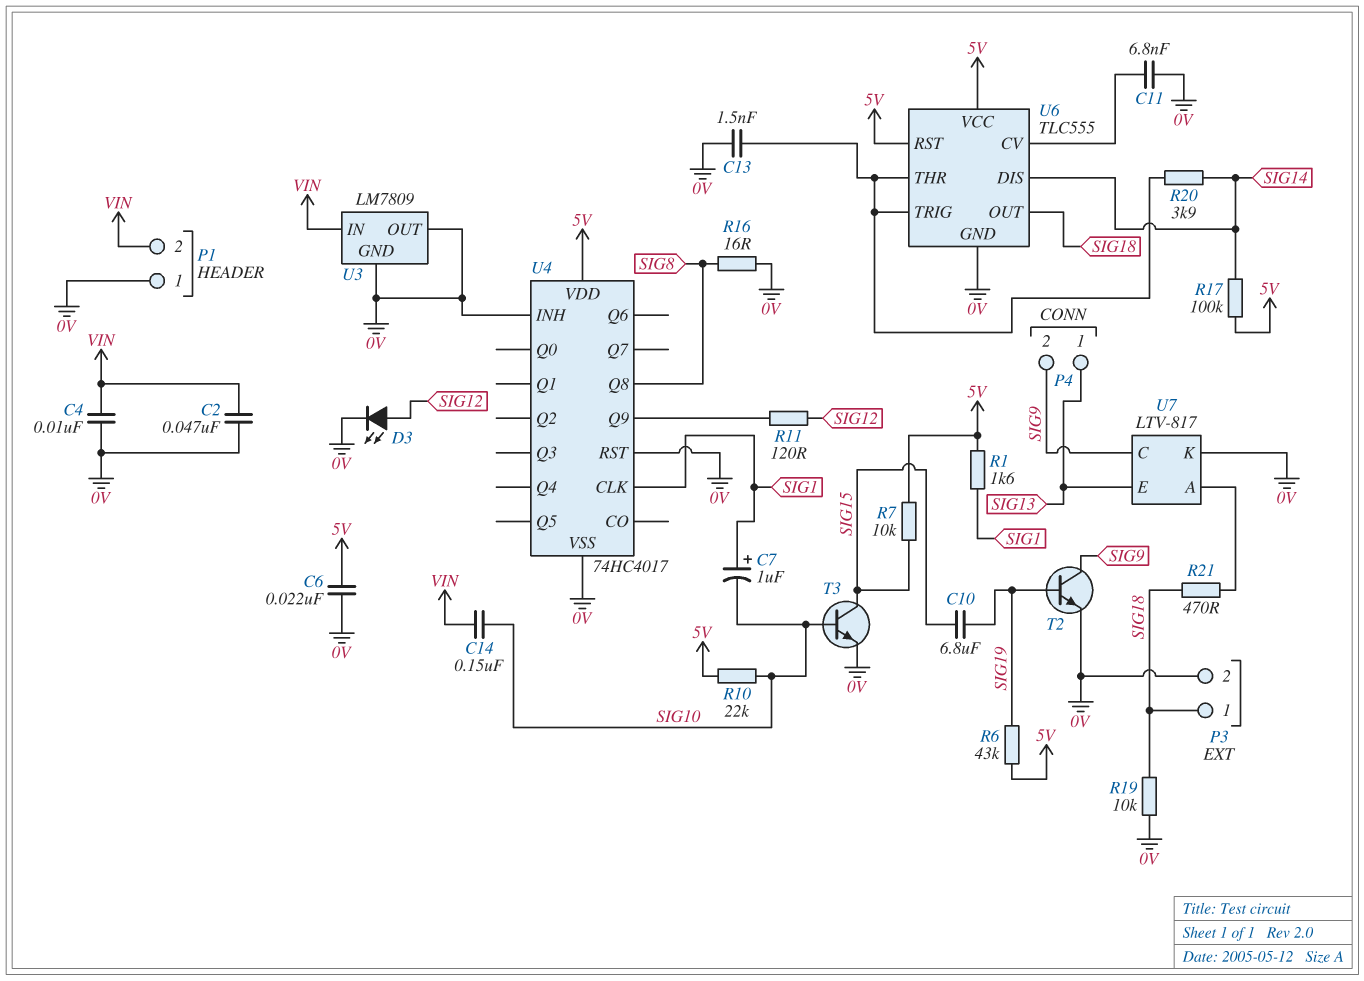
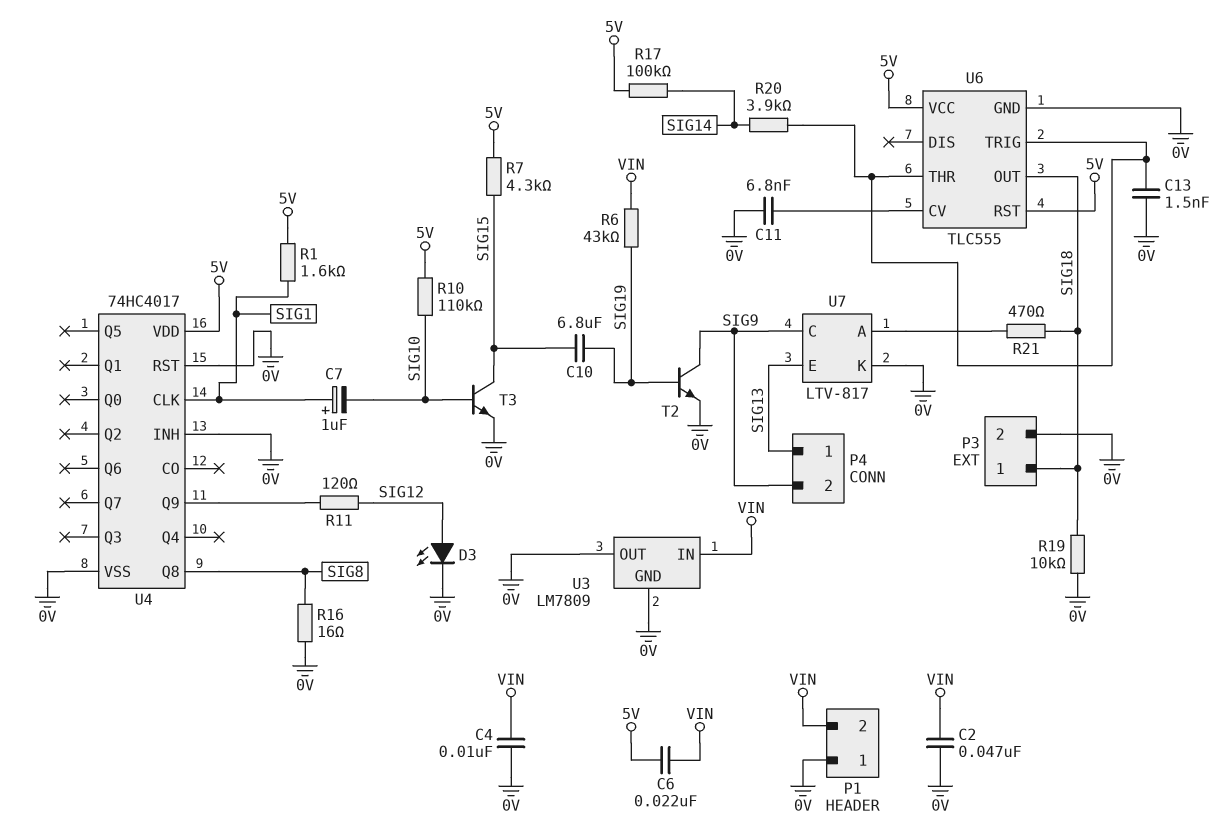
C6: 22nF (0V, 5V) -> 22nF (5V, VIN)
C14: 150nF (SIG10, VIN) -> none
R6: 43k (5V, SIG19) -> 43k (SIG19, VIN)
R7: 10k (5V, SIG15) -> 4.3k (5V, SIG15)
R10: 22k (5V, SIG10) -> 110k (5V, SIG10)
U6 pin DIS: SIG14 -> none

